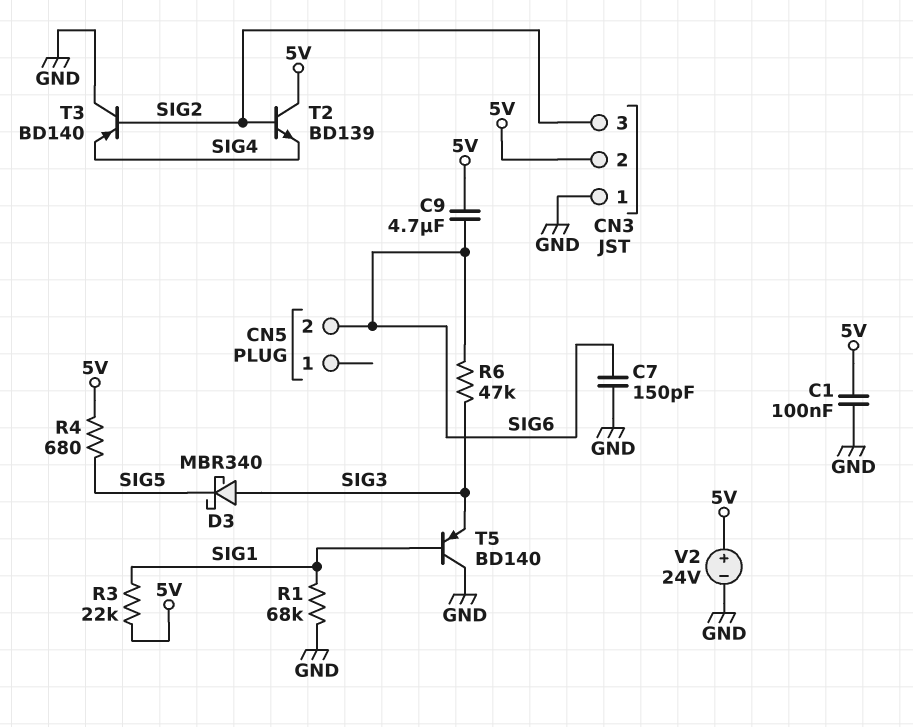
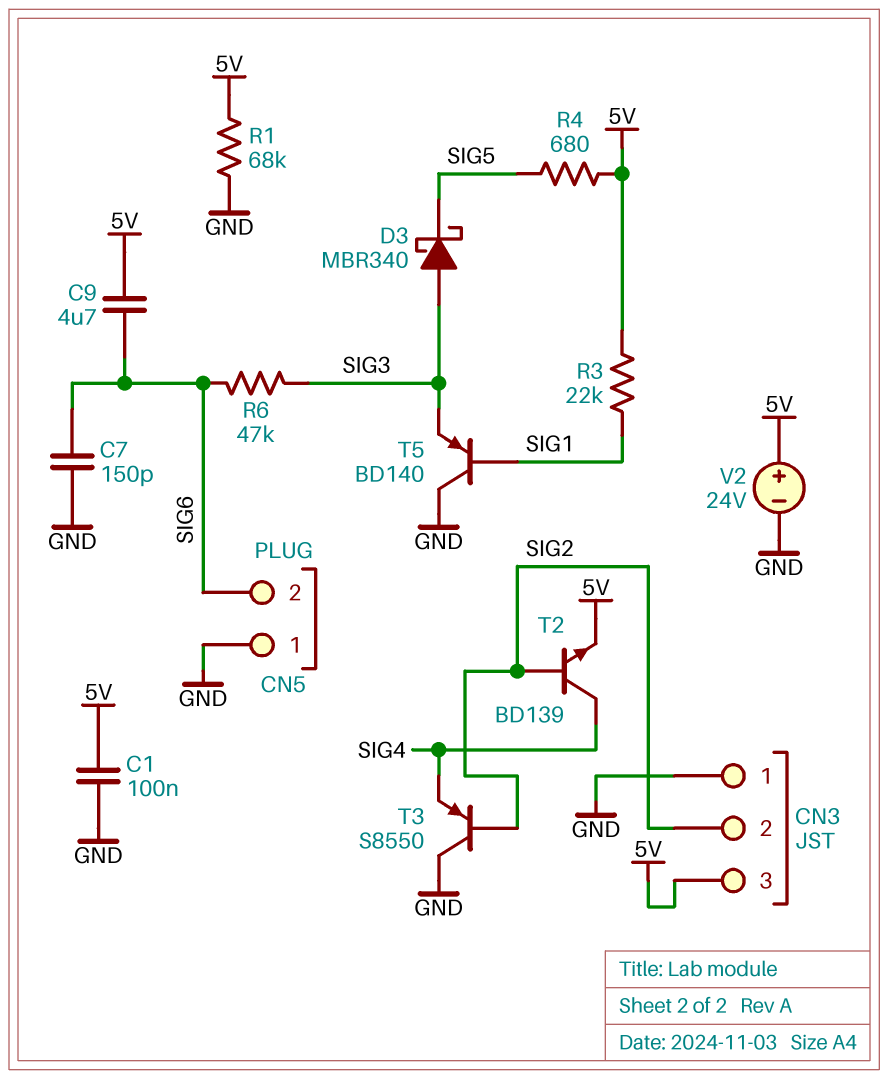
CN3 pin 2: 5V -> SIG2
CN3 pin 3: SIG2 -> 5V
CN5 pin 1: none -> GND
R1: 68k (GND, SIG1) -> 68k (5V, GND)
T2: NPN BD139 (B SIG2, C 5V, E SIG4) -> NPN BD139 (B SIG2, C SIG4, E 5V)
T3: PNP BD140 (B SIG2, C GND, E SIG4) -> PNP S8550 (B SIG2, C GND, E SIG4)

